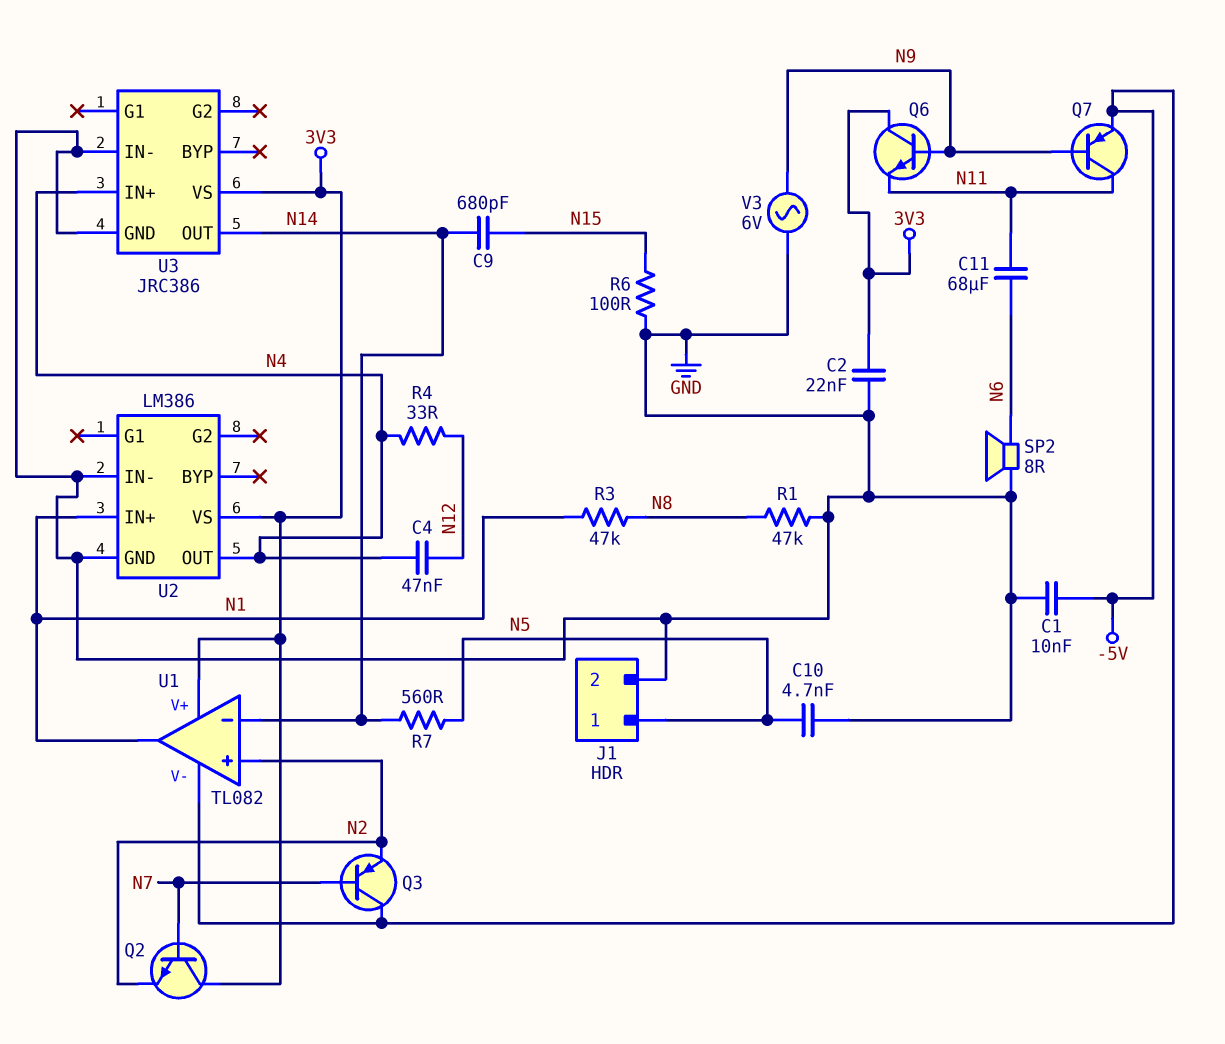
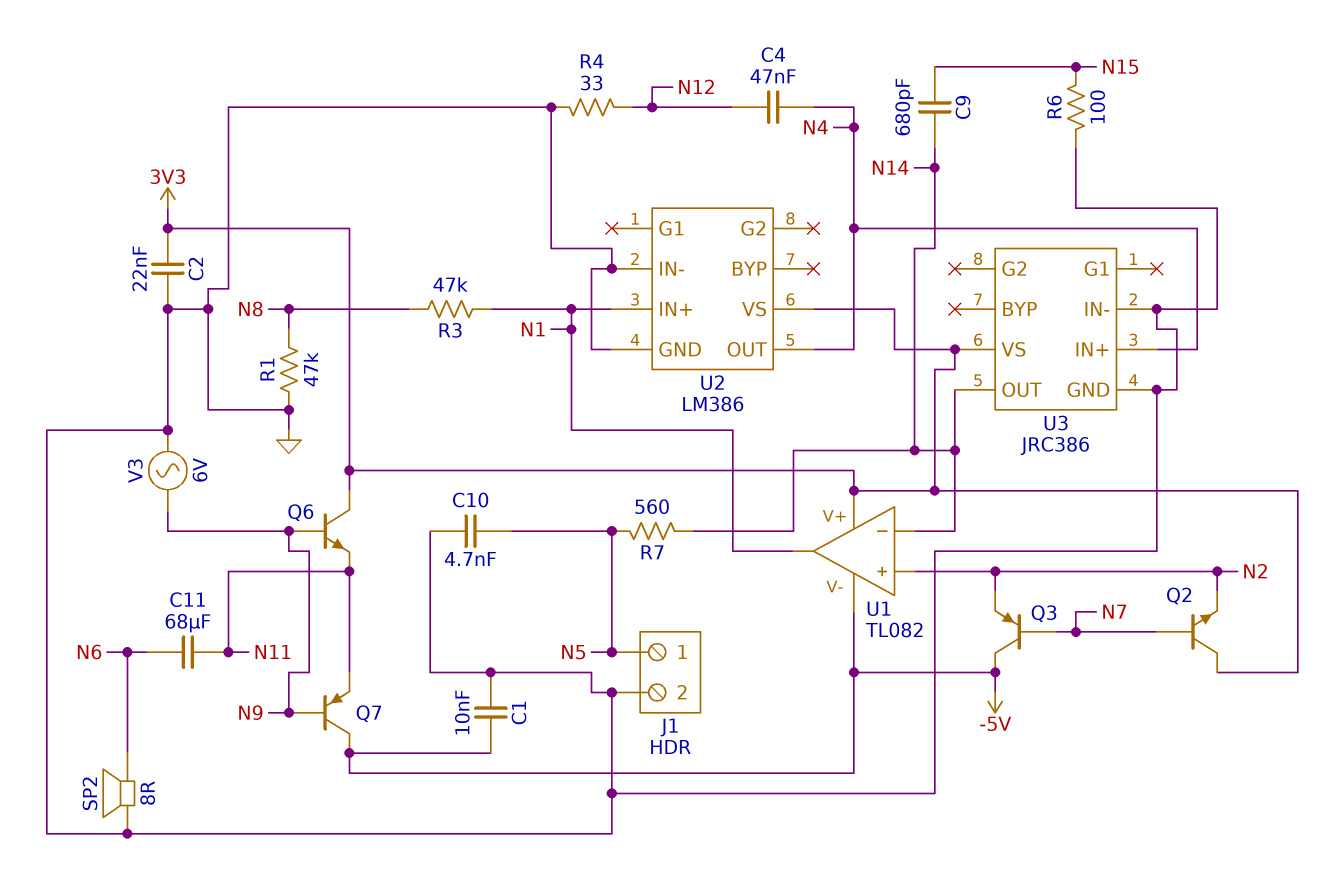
Q7: PNP (B N9, C N11, E -5V) -> PNP (B N9, C -5V, E N11)
R4: 33 (N4, N12) -> 33 (GND, N12)

